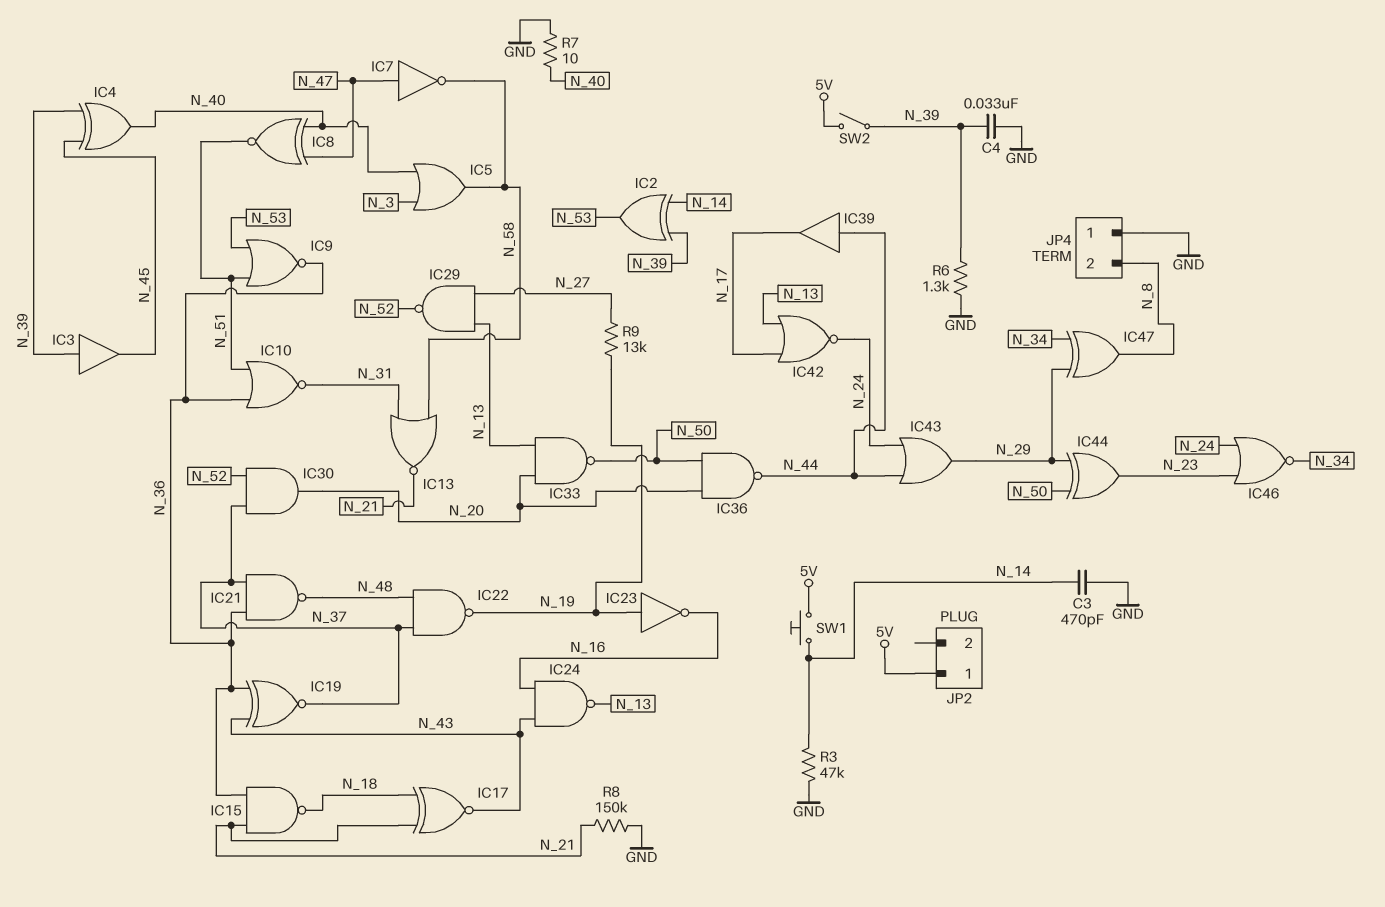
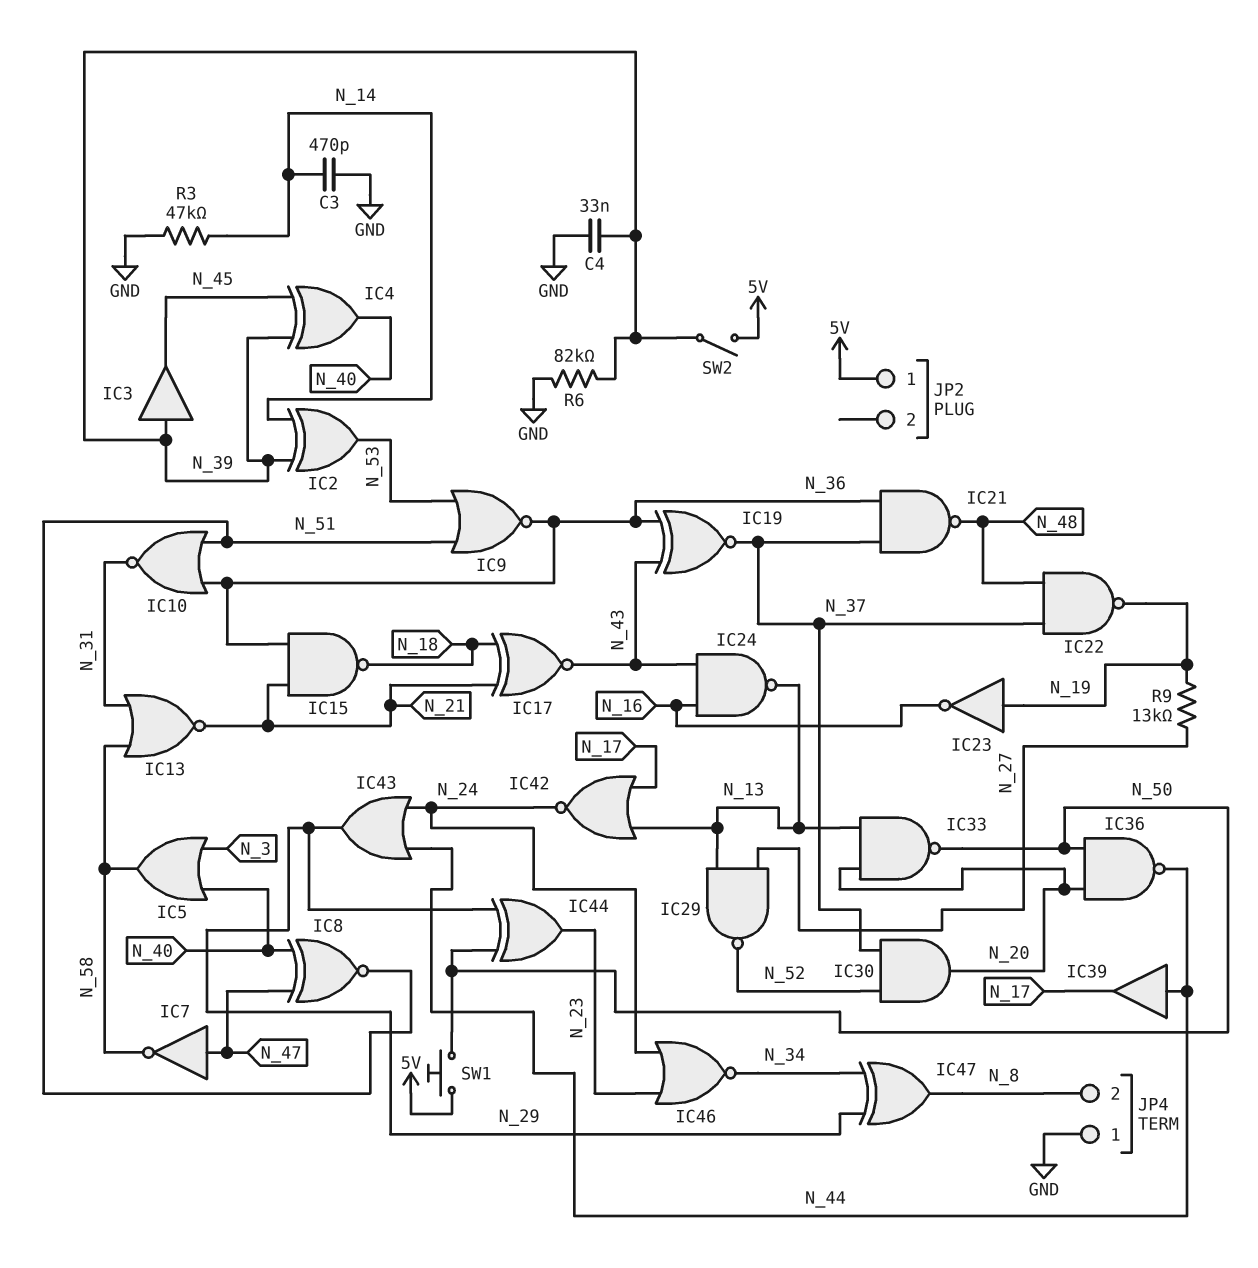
R6: 1.3k (GND, N_39) -> 82k (GND, N_39)
R7: 10 (GND, N_40) -> none
R8: 150k (GND, N_21) -> none
SW1: button (5V, N_14) -> button (5V, N_50)

